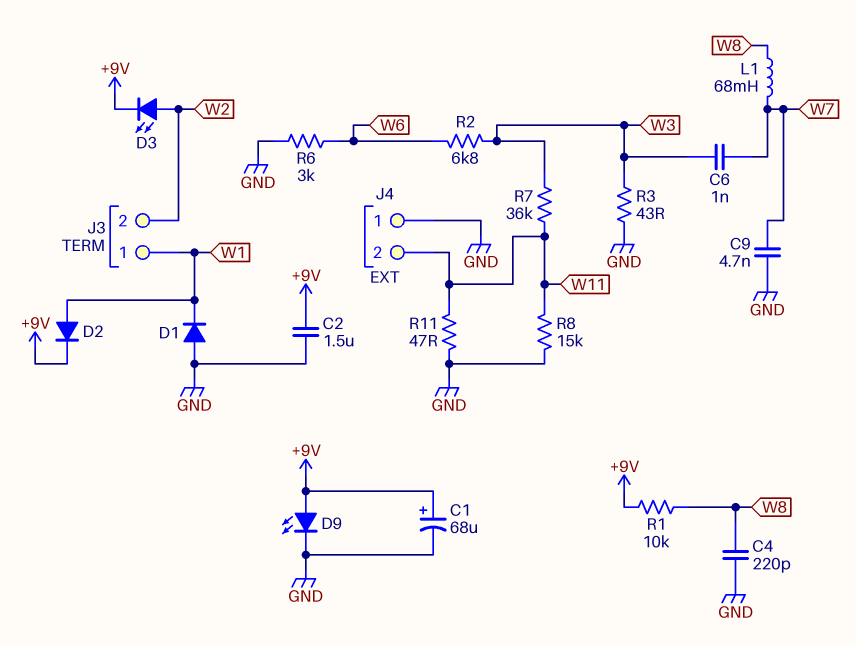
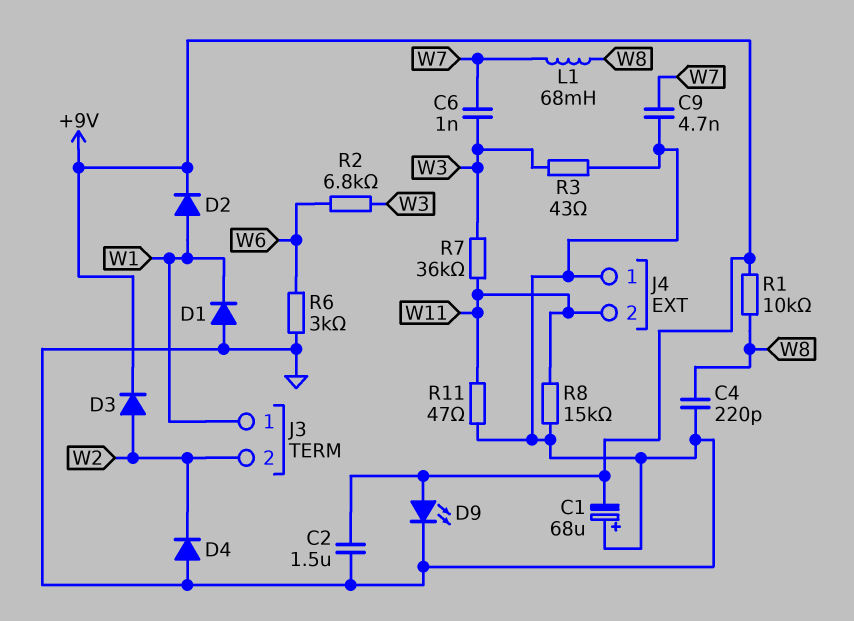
C1: 68uF (plus +9V, minus GND) -> 68uF (plus GND, minus +9V)
D3: LED (A W2, K +9V) -> diode (A W2, K +9V)
D4: none -> diode (A GND, K W2)

